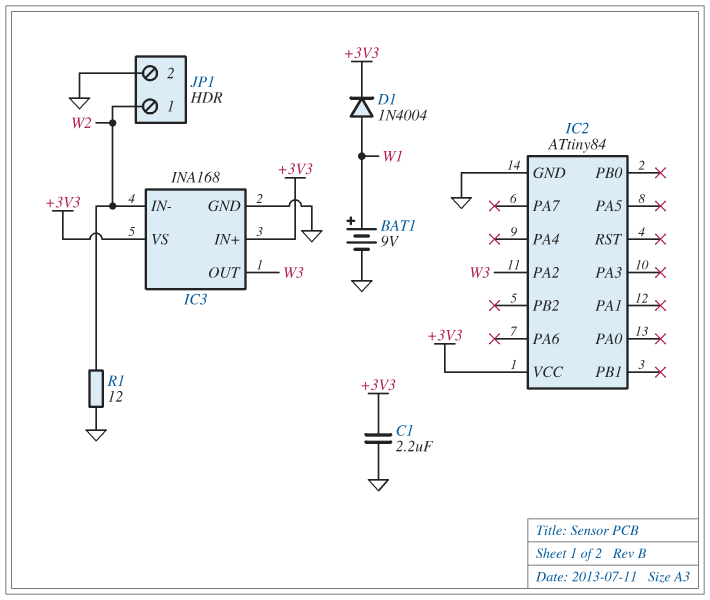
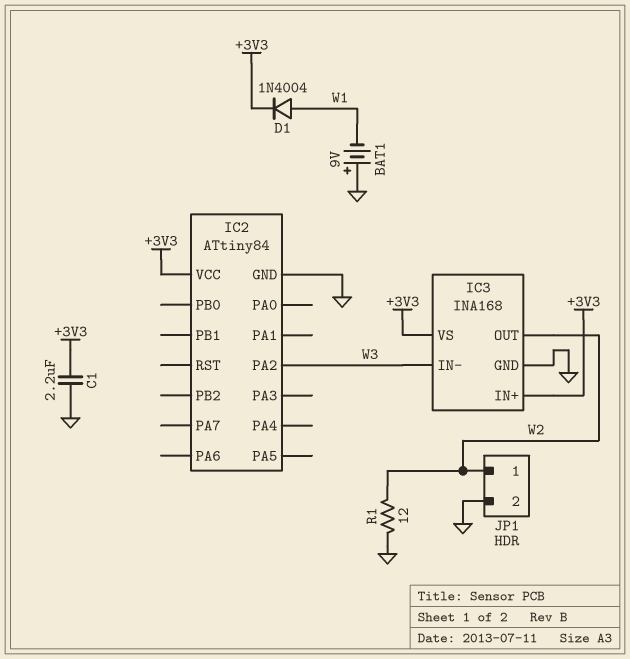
BAT1: 9V (plus W1, minus GND) -> 9V (plus GND, minus W1)
IC3 pin IN-: W2 -> W3
IC3 pin OUT: W3 -> W2

